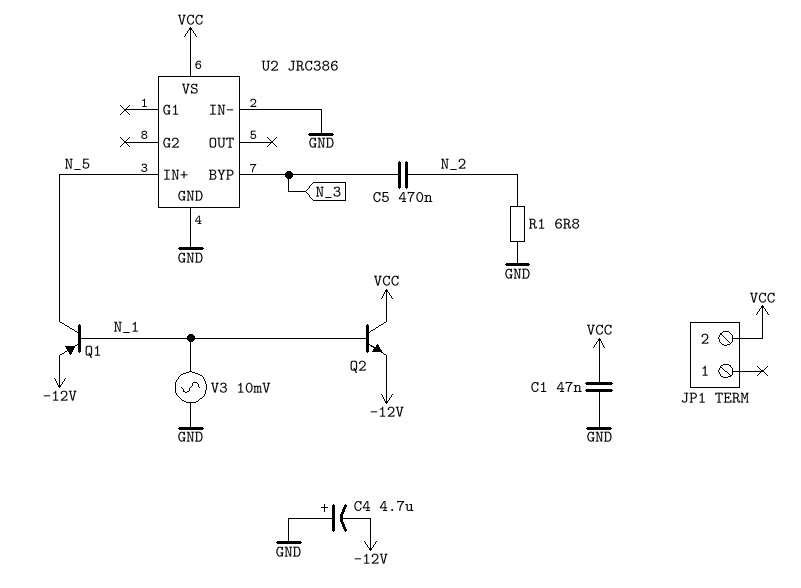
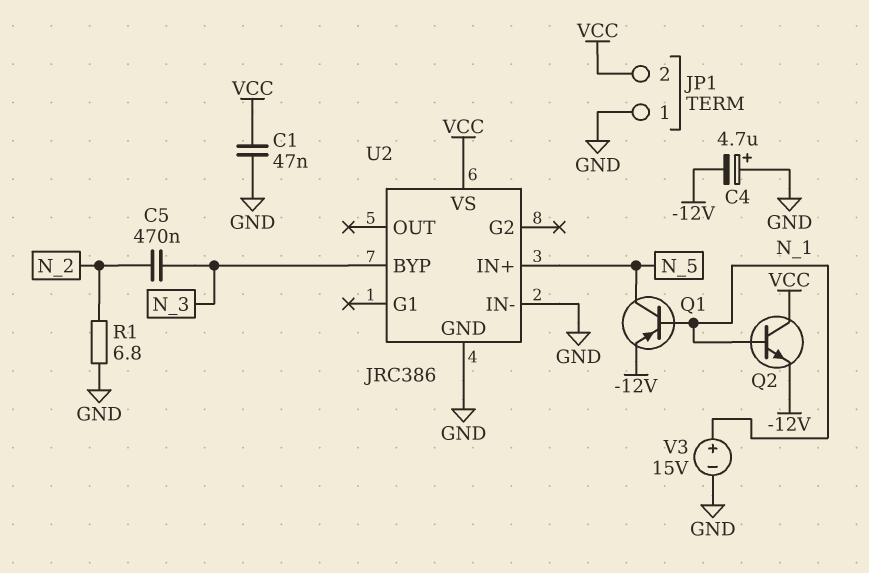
JP1 pin 1: none -> GND
V3: AC 10mV (GND, N_1) -> 15V (plus N_1, minus GND)

